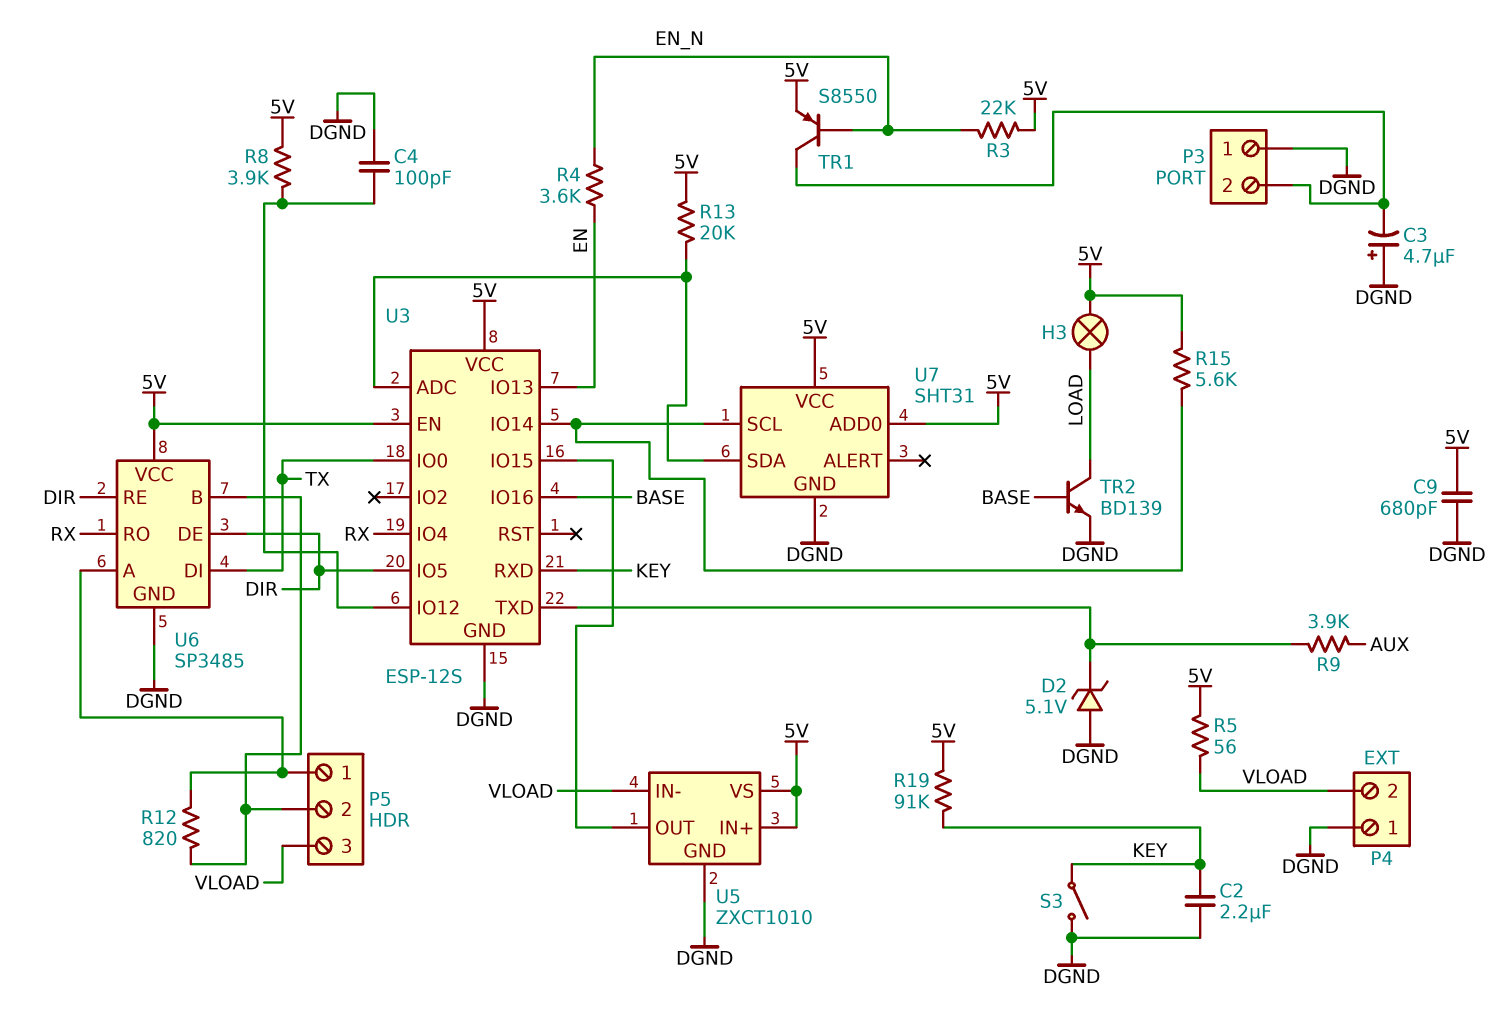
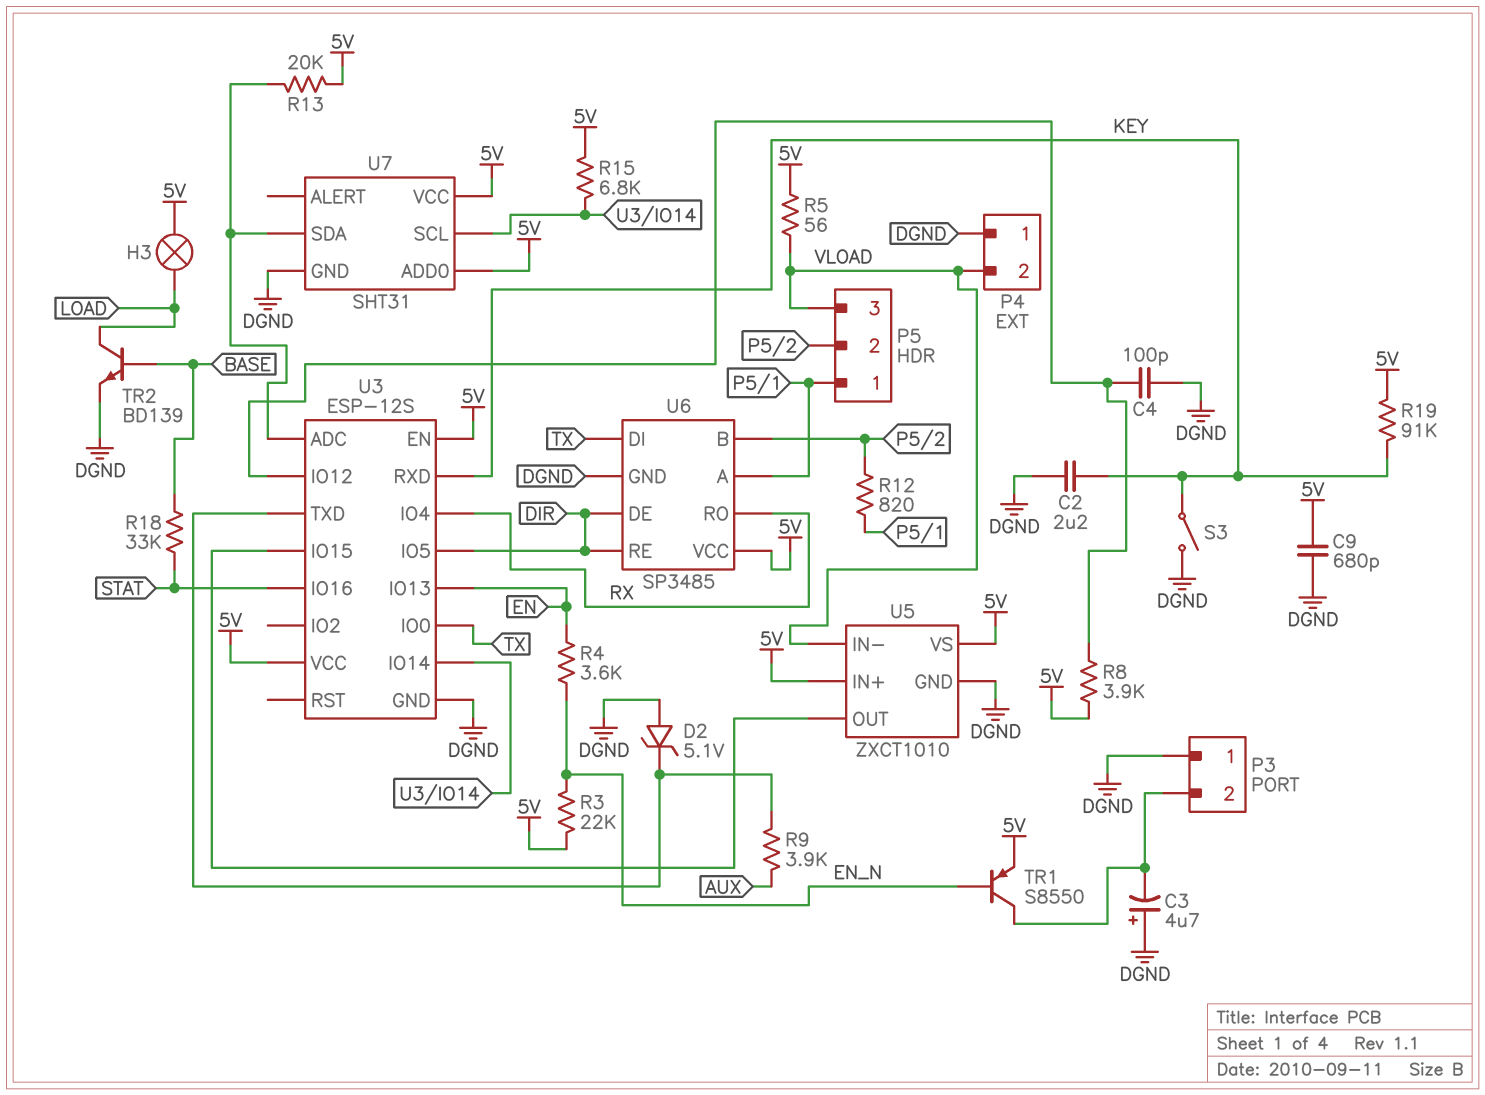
R15: 5.6k (5V, U3/IO14) -> 6.8k (5V, U3/IO14)
R18: none -> 33k (BASE, STAT)
U3 pin IO16: BASE -> STAT

